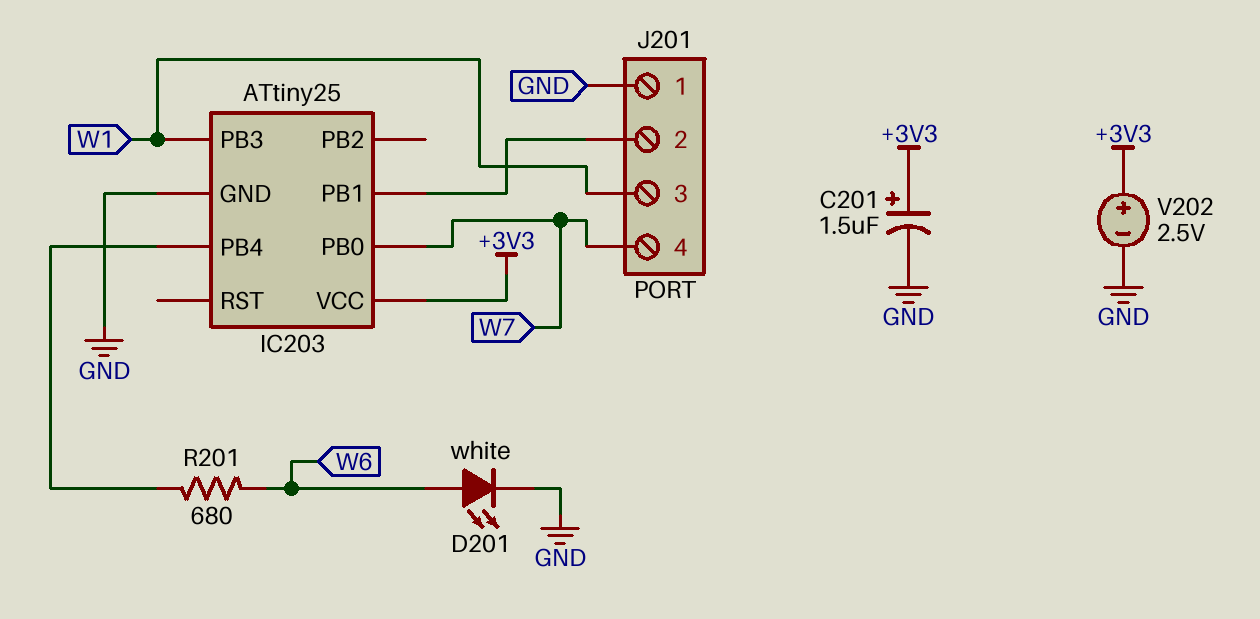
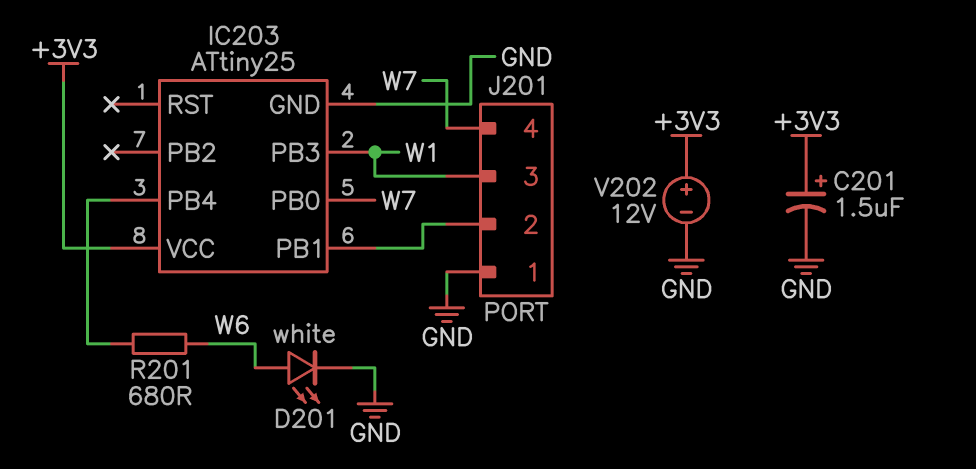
V202: 2.5V (plus +3V3, minus GND) -> 12V (plus +3V3, minus GND)

